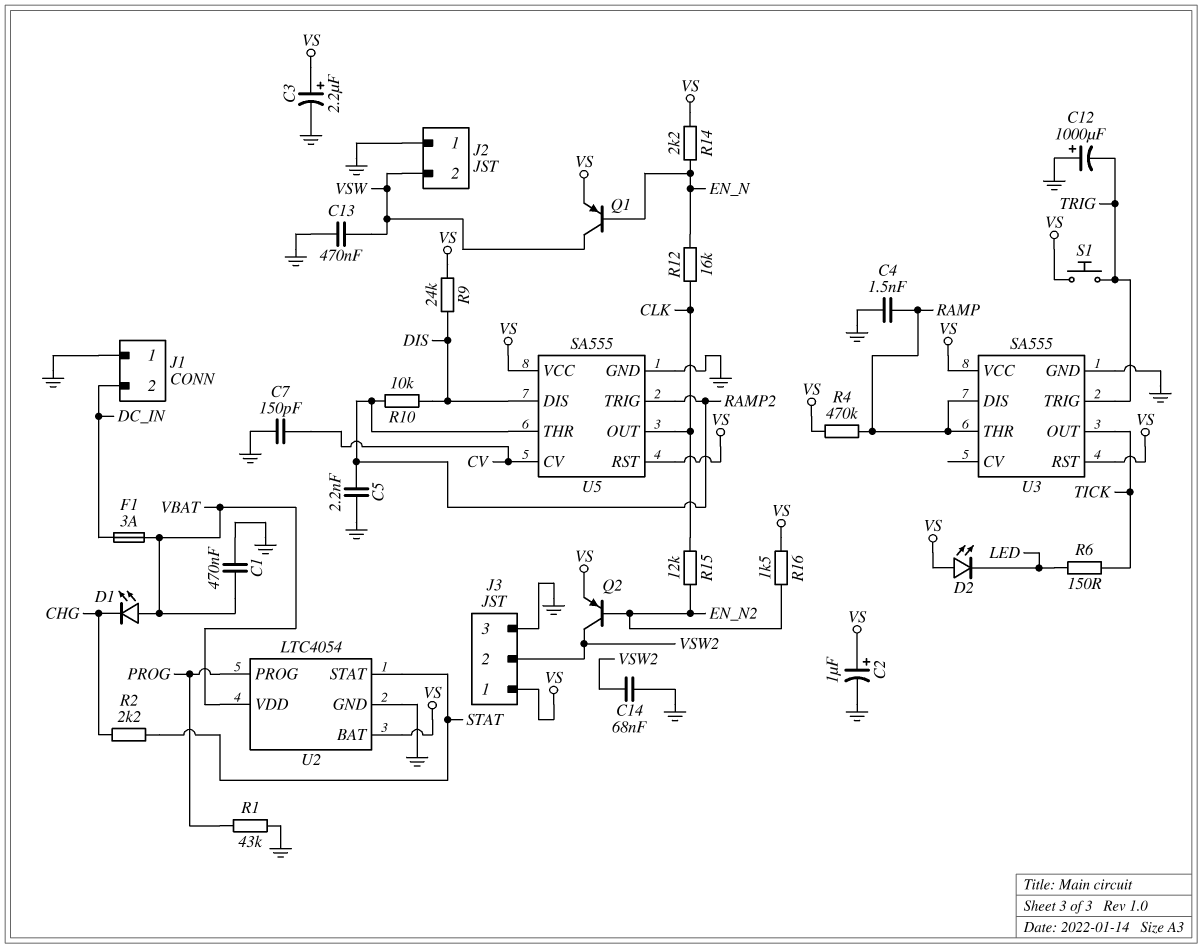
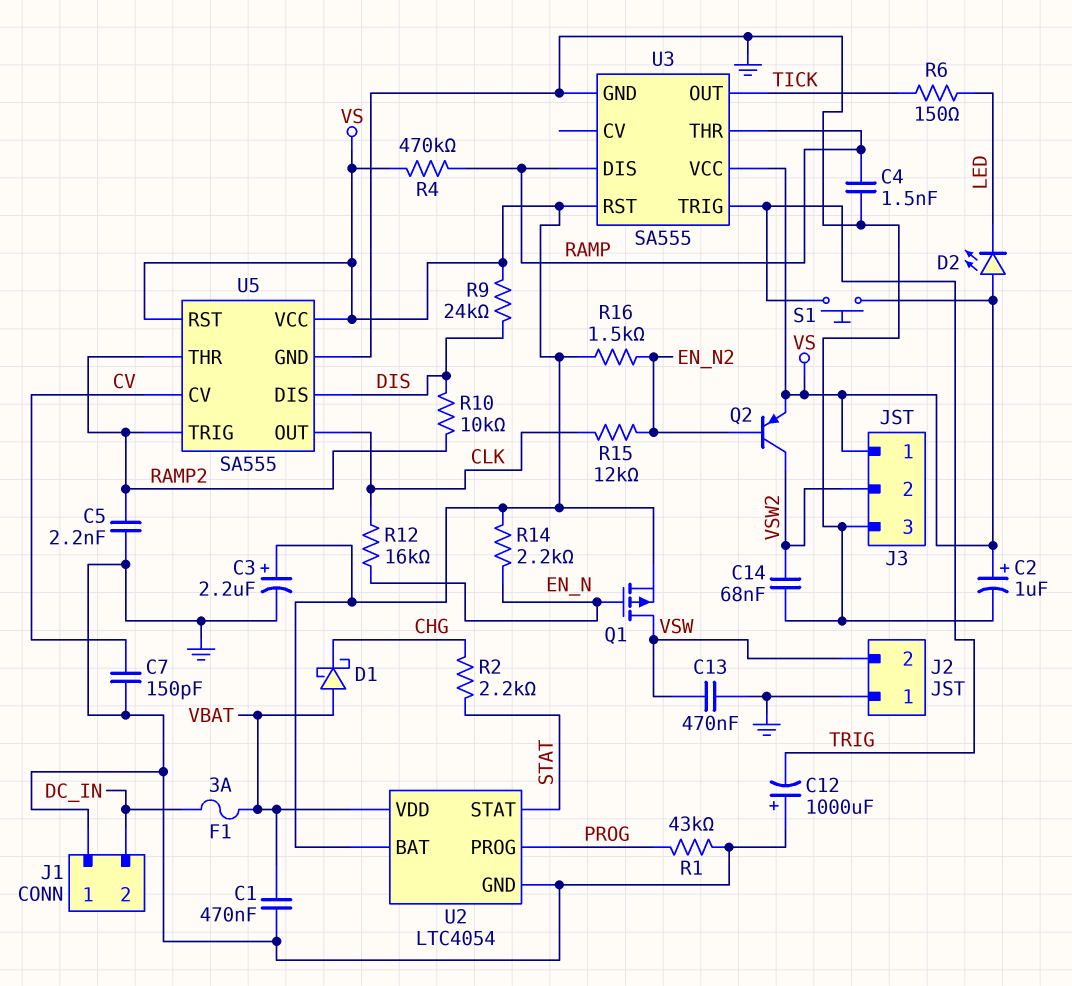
D1: LED (A VBAT, K CHG) -> schottky (A VBAT, K CHG)
Q1: PNP (B EN_N, C VSW, E VS) -> PMOS (G EN_N, D VSW, S VS)

